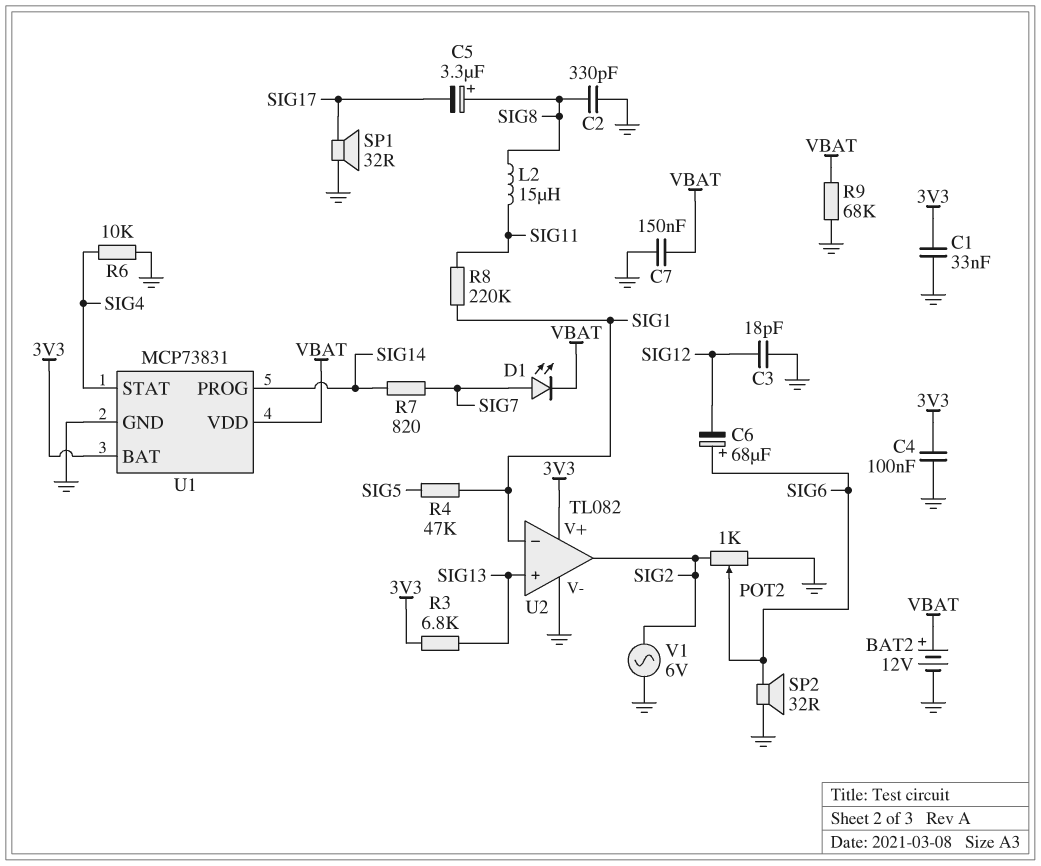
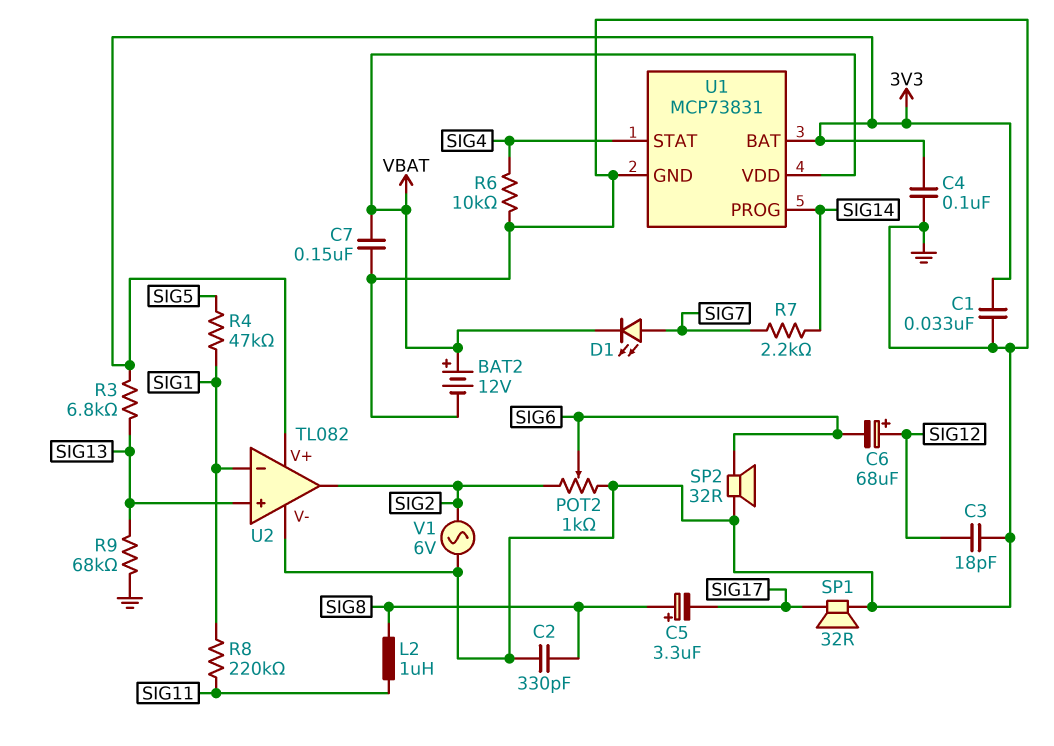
C6: 68uF (plus SIG6, minus SIG12) -> 68uF (plus SIG12, minus SIG6)
L2: 15uH (SIG8, SIG11) -> 1uH (SIG8, SIG11)
R7: 820 (SIG7, SIG14) -> 2.2k (SIG7, SIG14)
R9: 68k (GND, VBAT) -> 68k (GND, SIG13)

